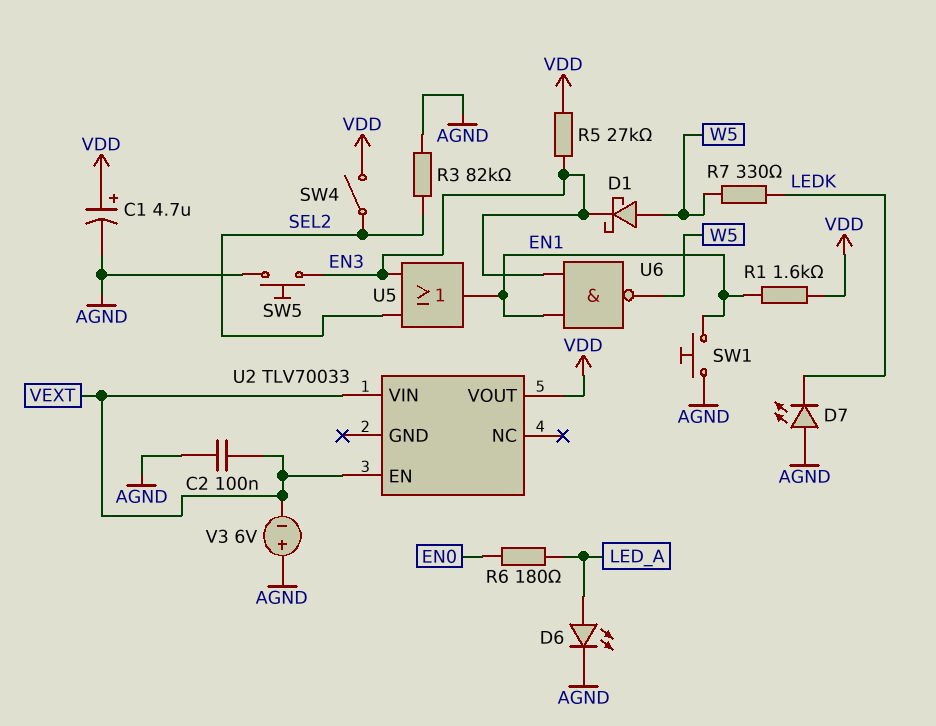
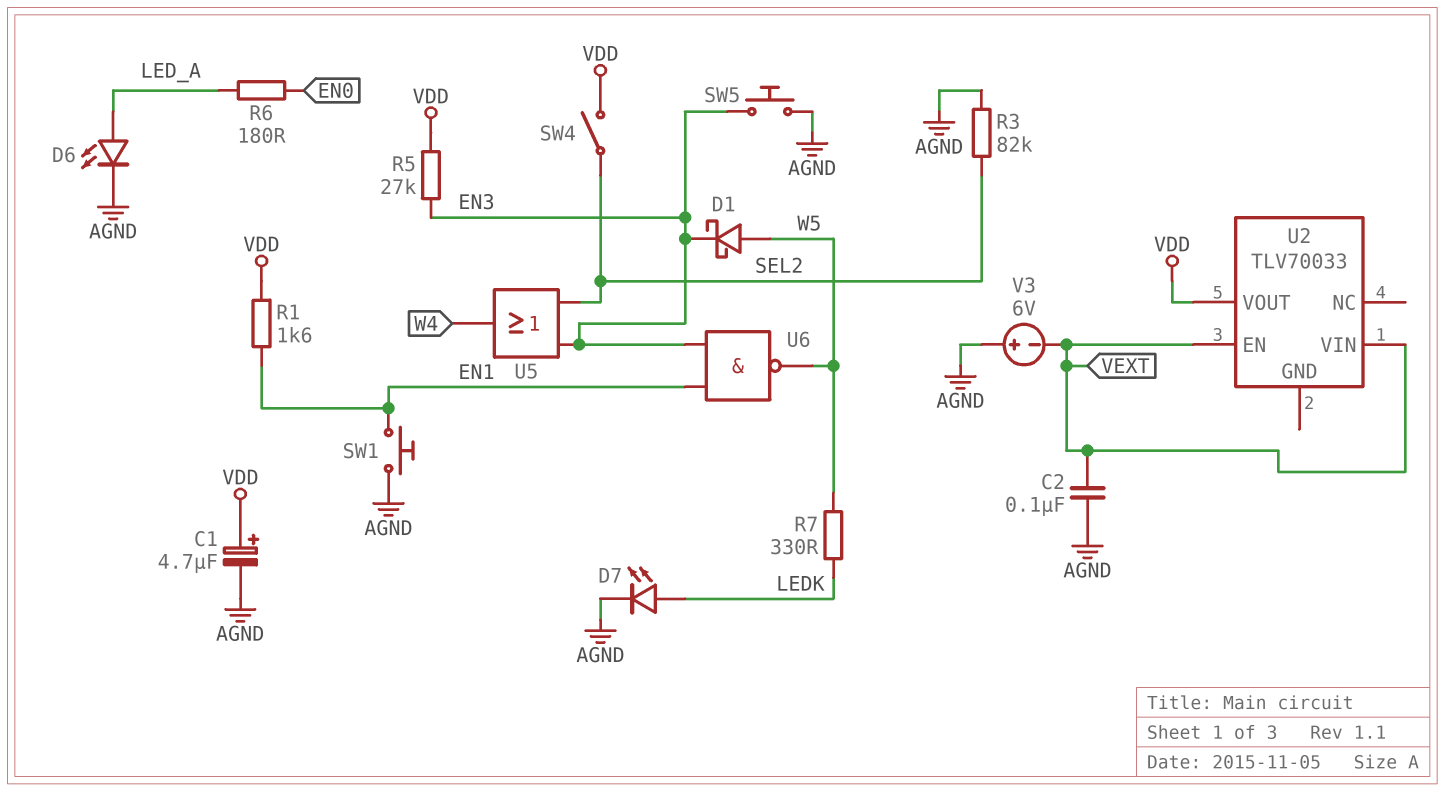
D7: LED (A AGND, K LEDK) -> LED (A LEDK, K AGND)
U5: OR (in EN3, in SEL2, out EN1) -> OR (in EN3, in SEL2, out W4)

